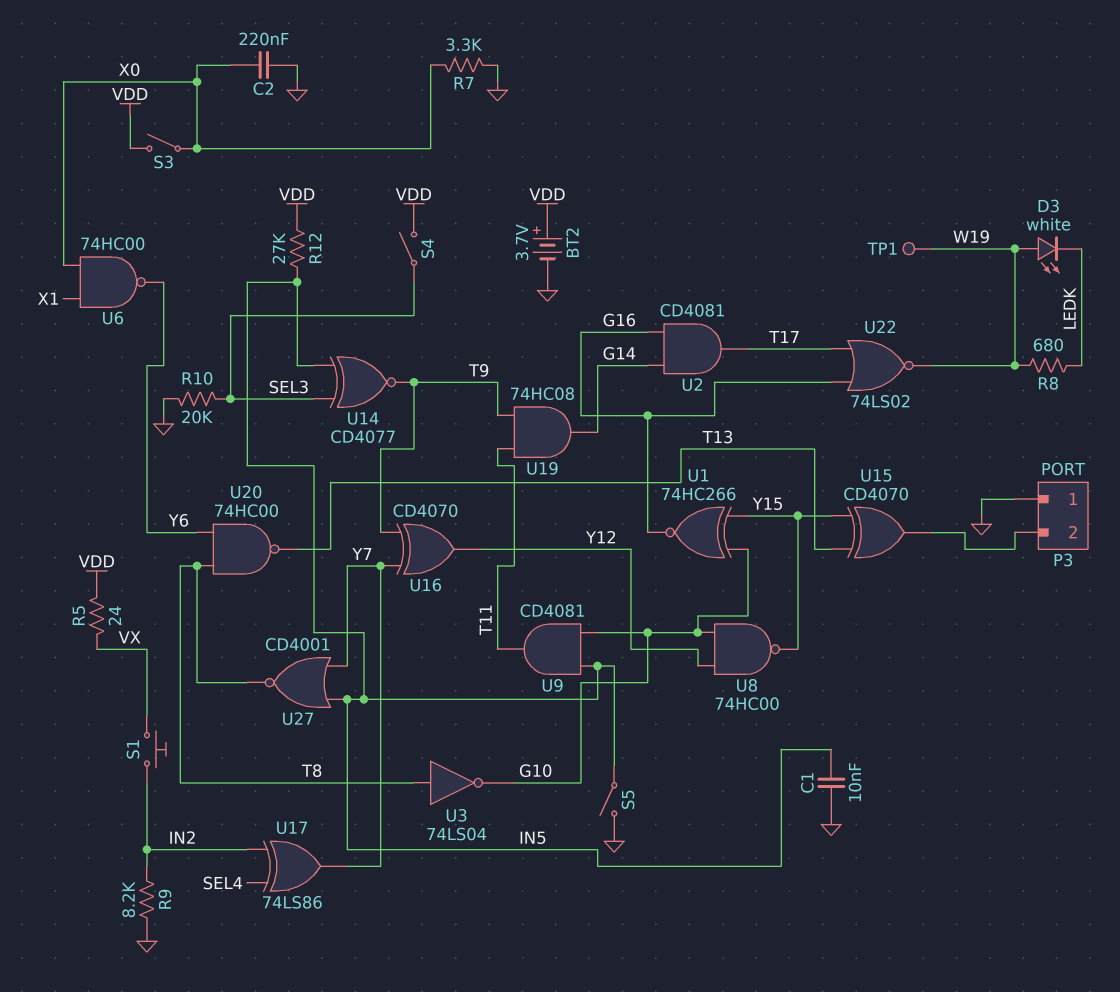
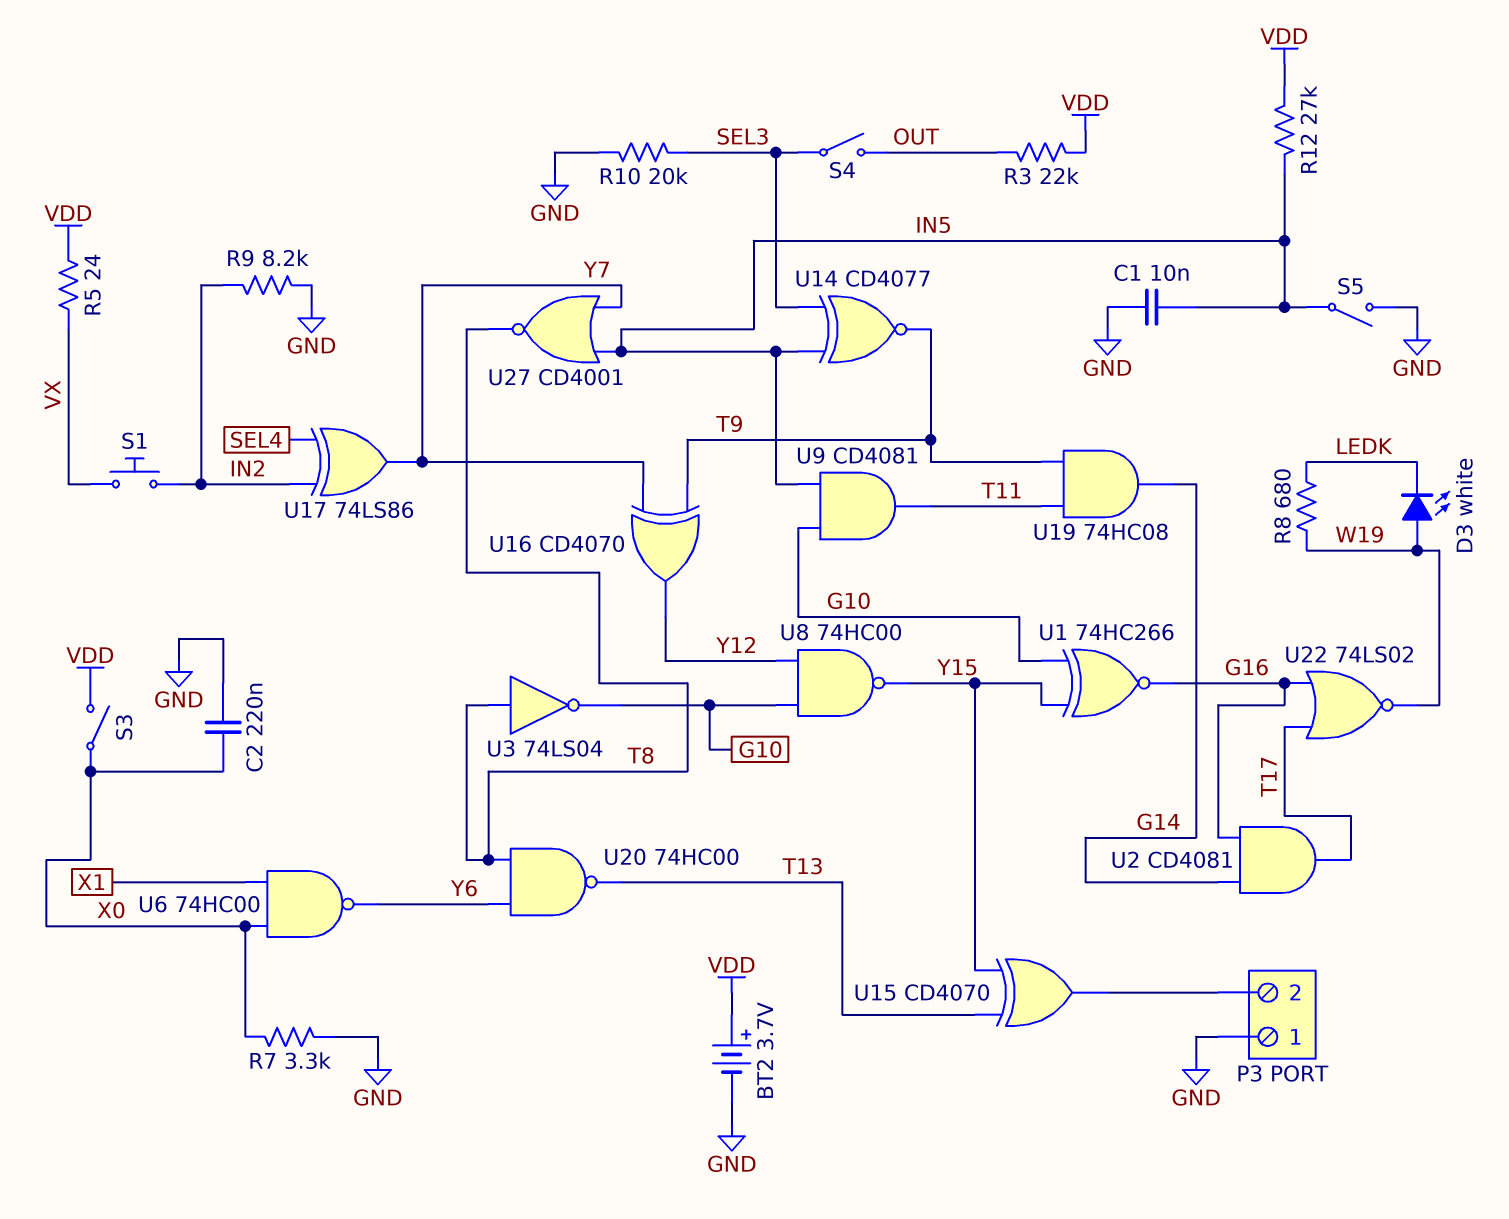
R3: none -> 22k (OUT, VDD)
S4: switch (SEL3, VDD) -> switch (OUT, SEL3)
TP1: test point (W19) -> none

